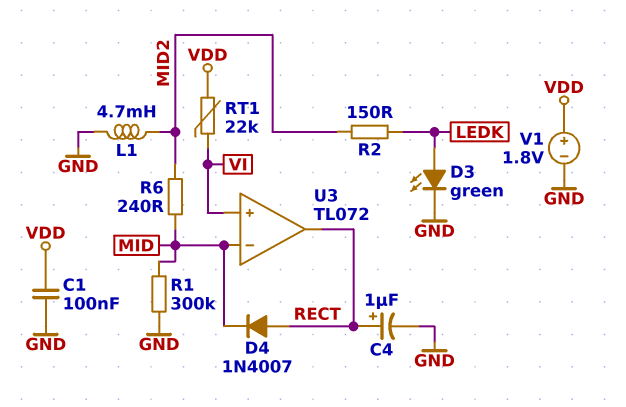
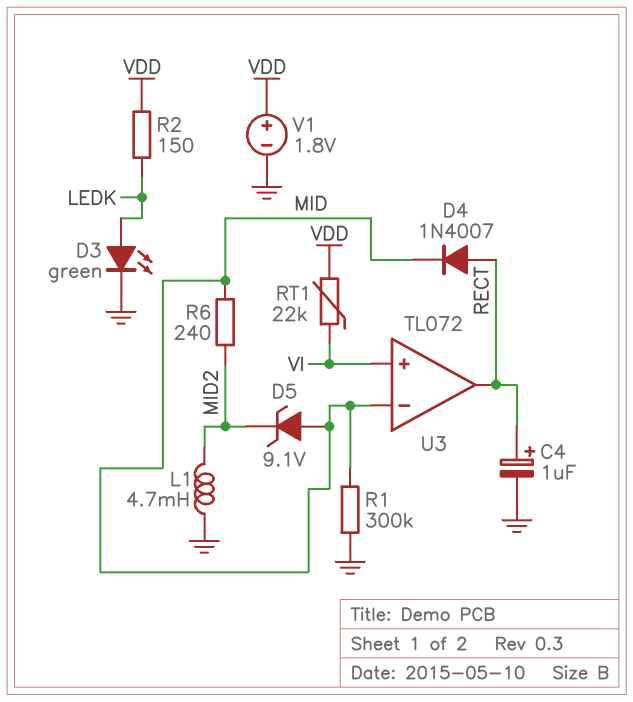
C1: 100nF (GND, VDD) -> none
D5: none -> zener 9.1V (A MID, K MID2)
R2: 150 (LEDK, MID2) -> 150 (LEDK, VDD)

